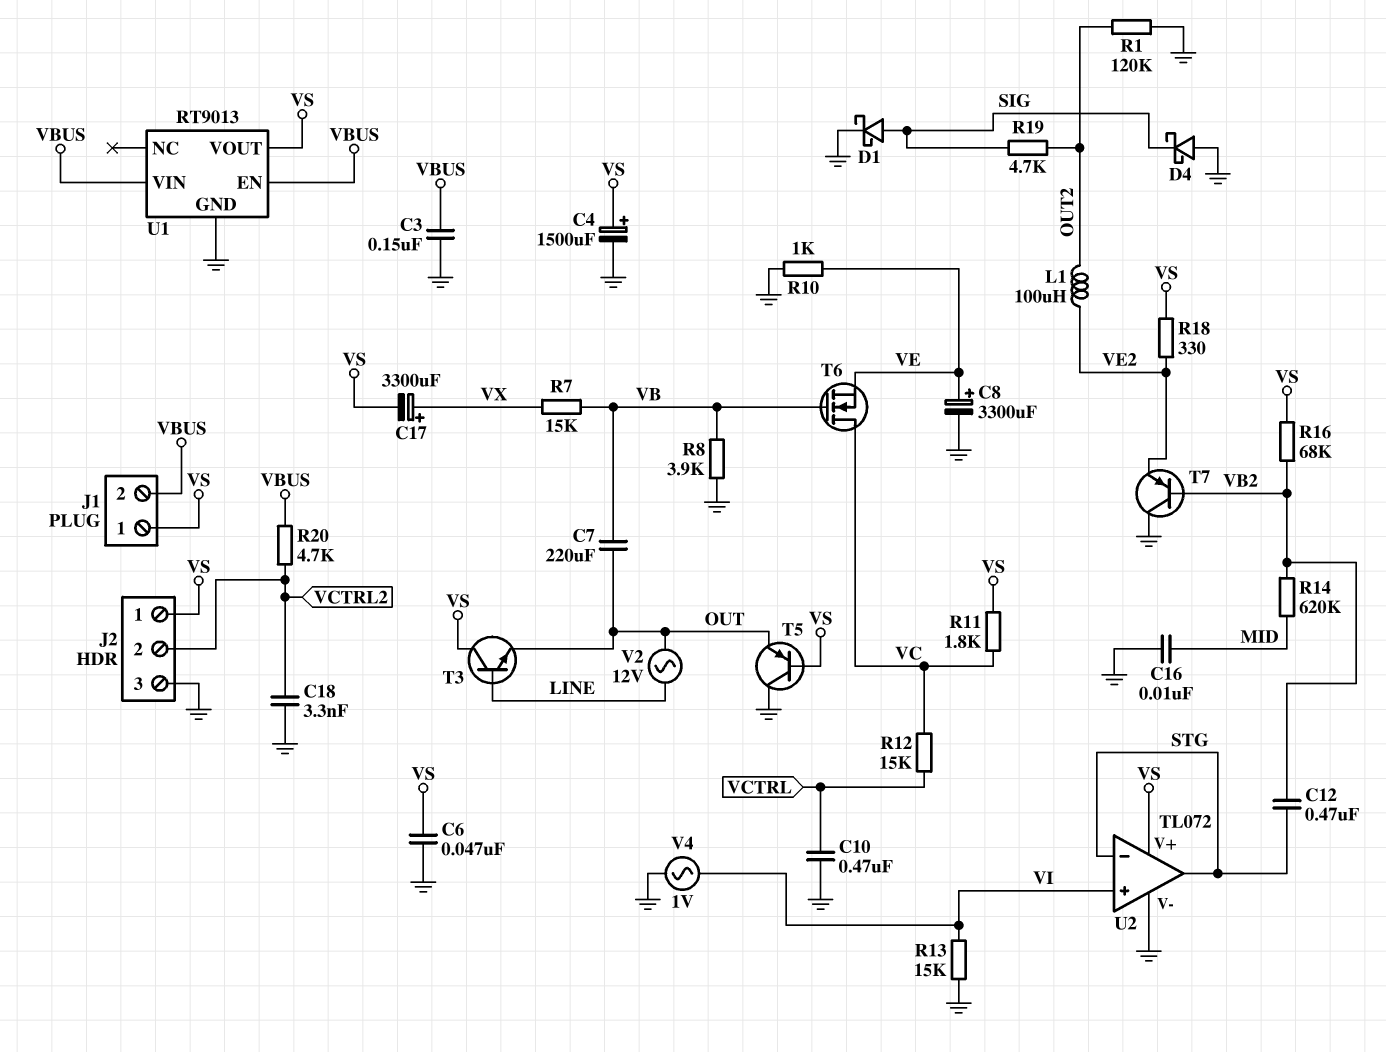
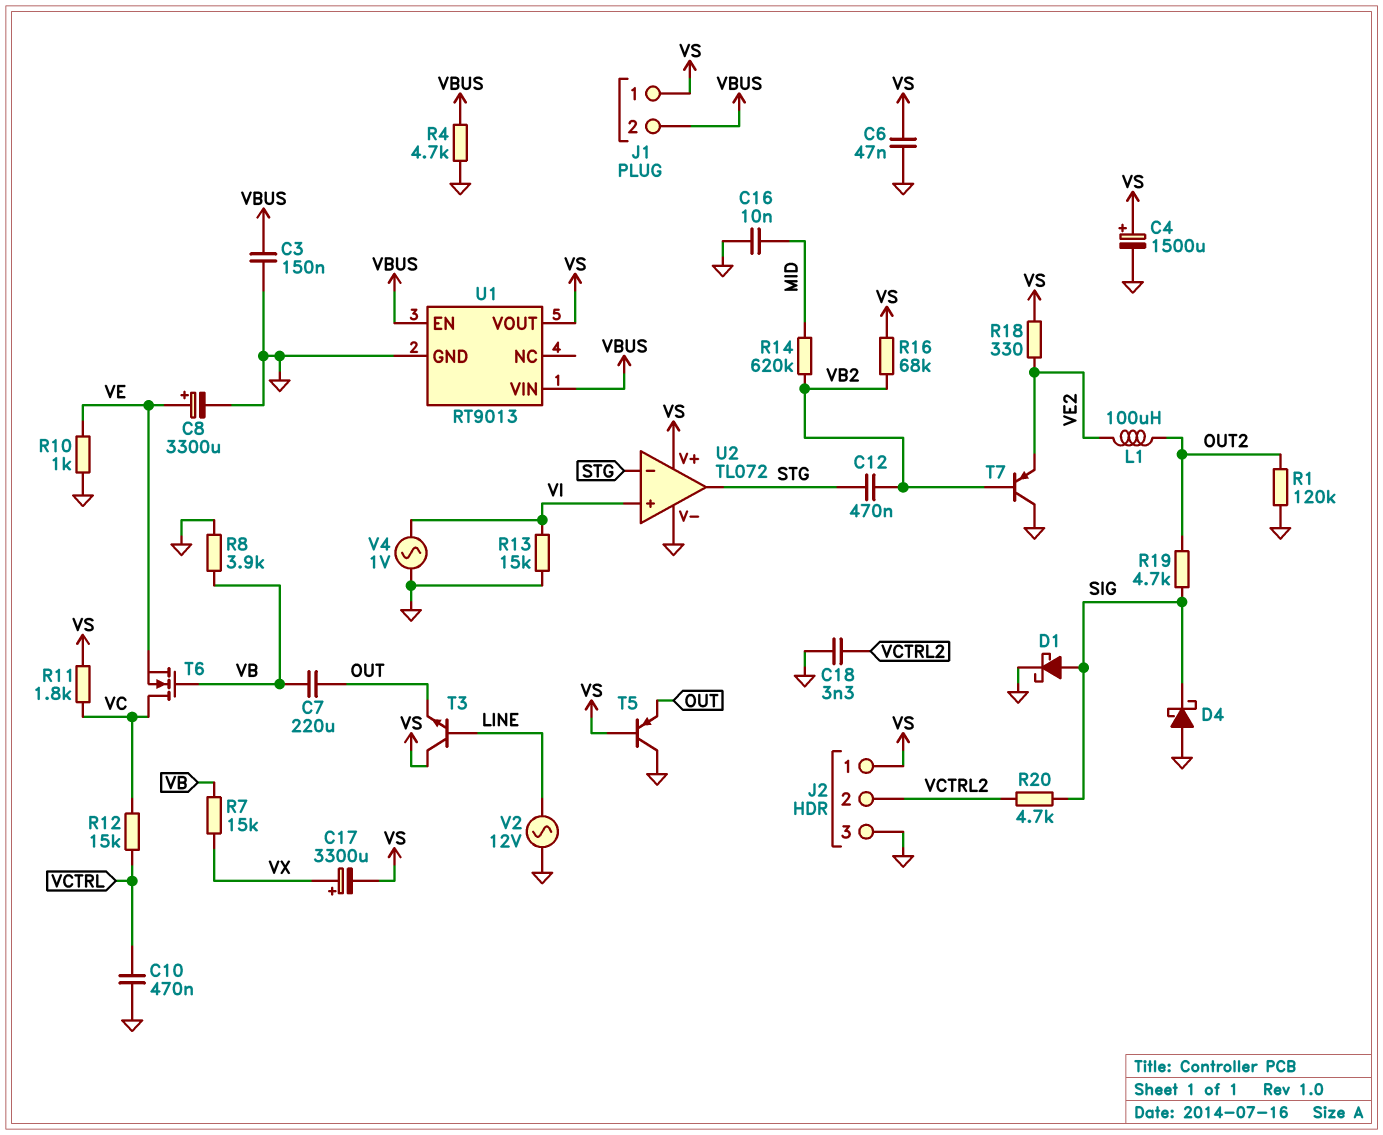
R4: none -> 4.7k (GND, VBUS)
R20: 4.7k (VBUS, VCTRL2) -> 4.7k (SIG, VCTRL2)
V2: AC 12V (LINE, OUT) -> AC 12V (GND, LINE)

